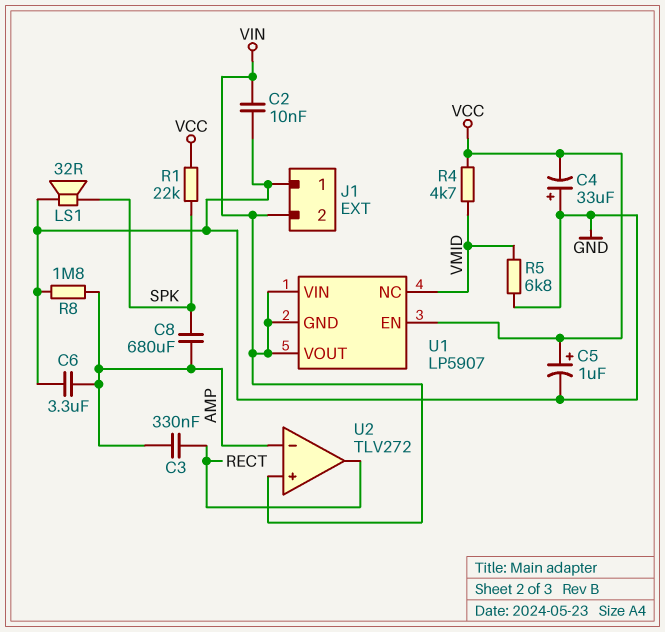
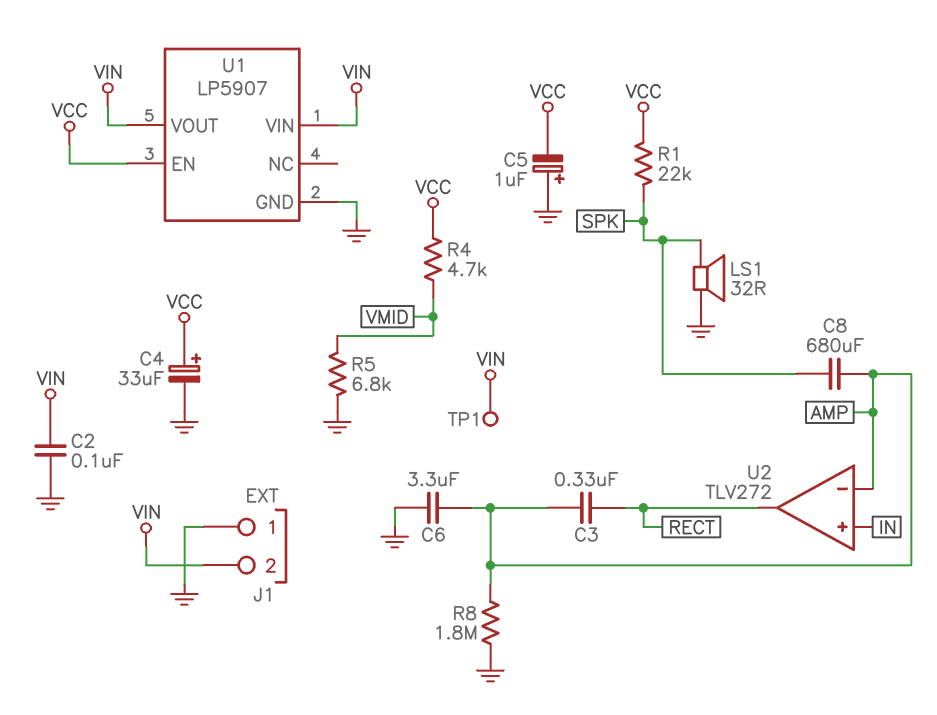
C2: 10nF (GND, VIN) -> 100nF (GND, VIN)
C4: 33uF (plus GND, minus VCC) -> 33uF (plus VCC, minus GND)
C5: 1uF (plus VCC, minus GND) -> 1uF (plus GND, minus VCC)
TP1: none -> test point (VIN)
U1 pin GND: VIN -> GND
U1 pin NC: VMID -> none
U2 pin in+: VIN -> IN

